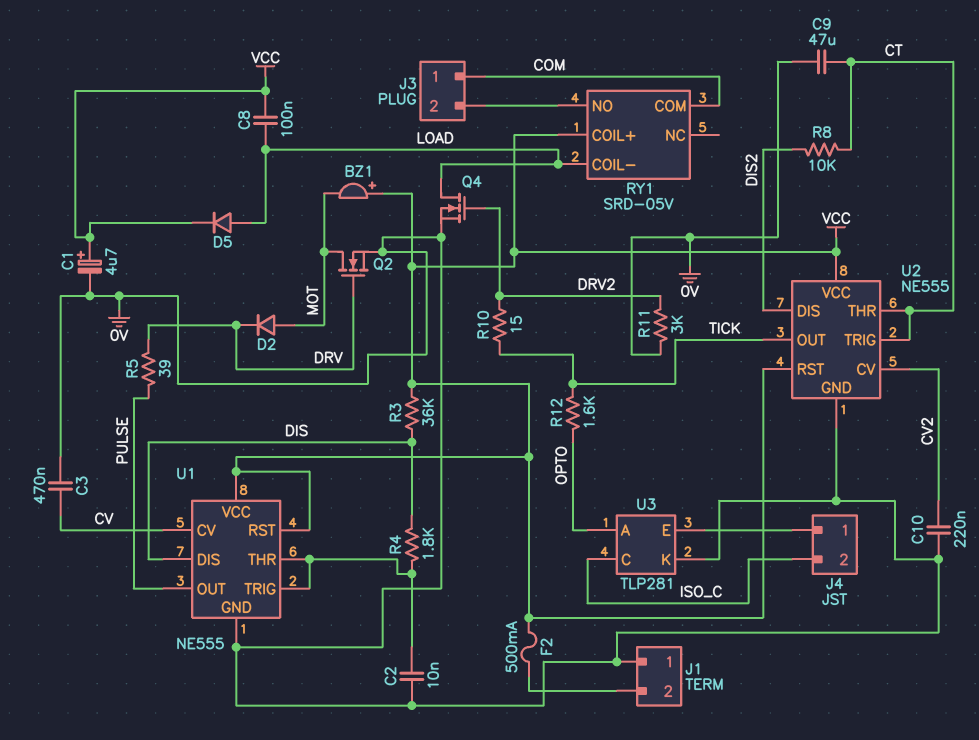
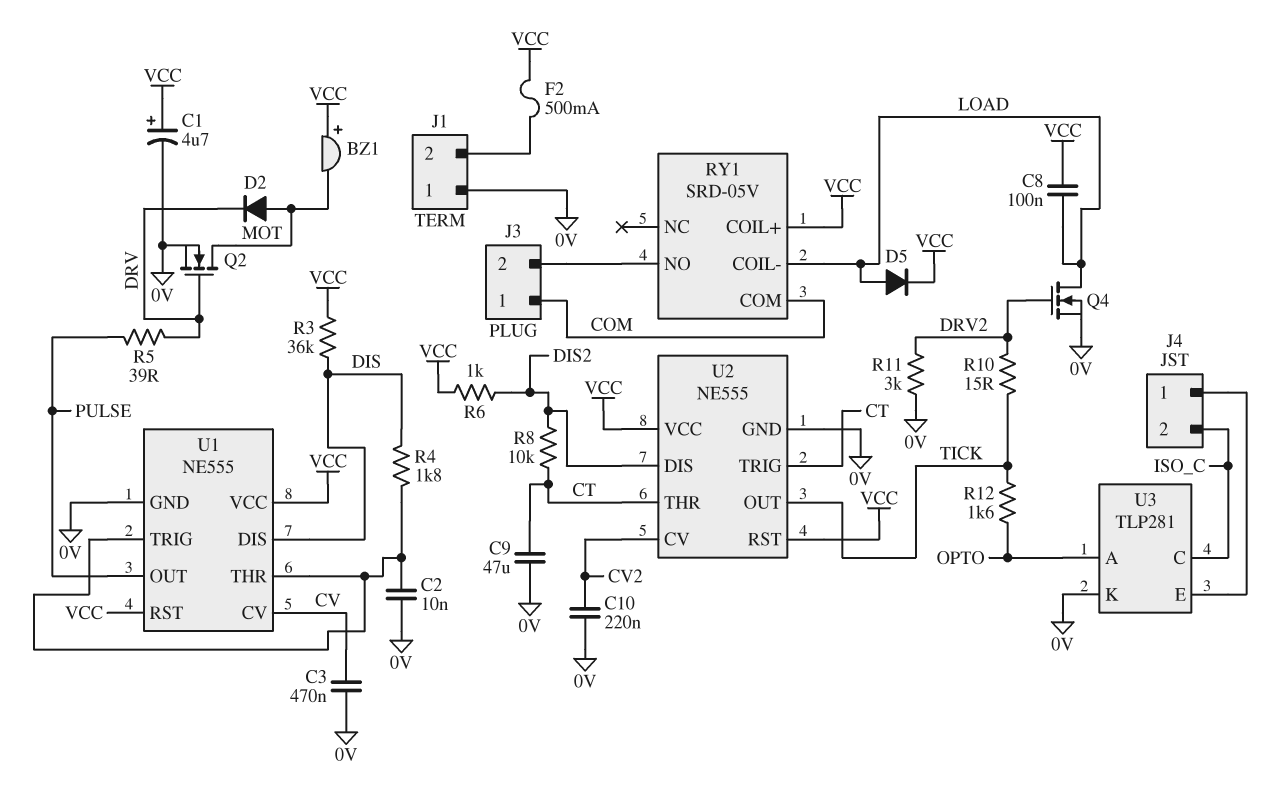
R6: none -> 1k (DIS2, VCC)

